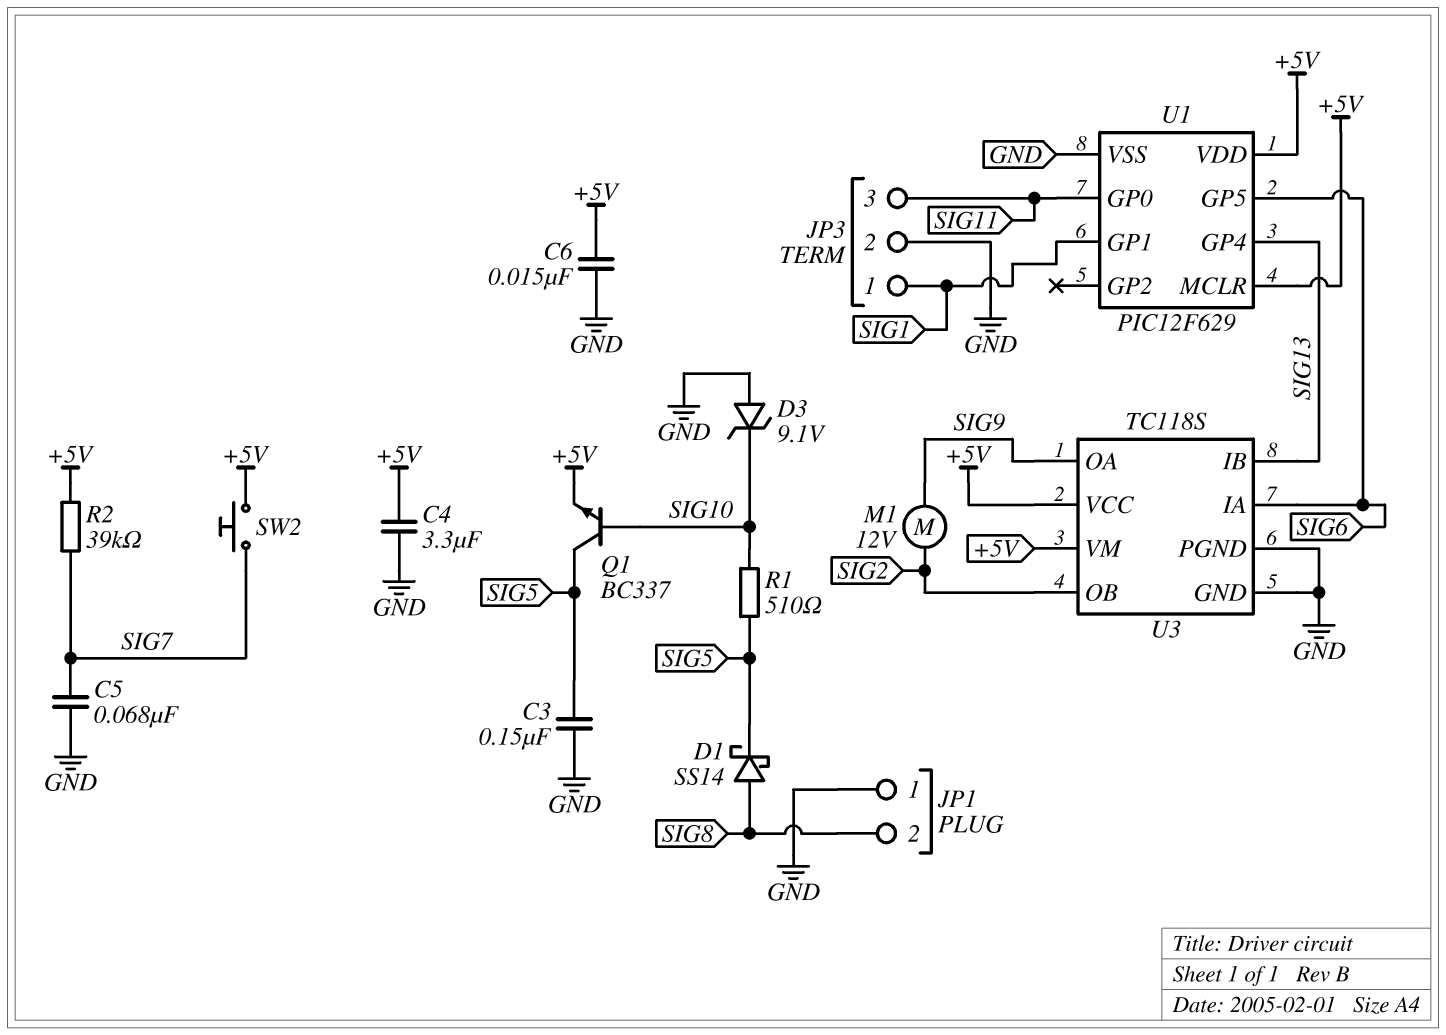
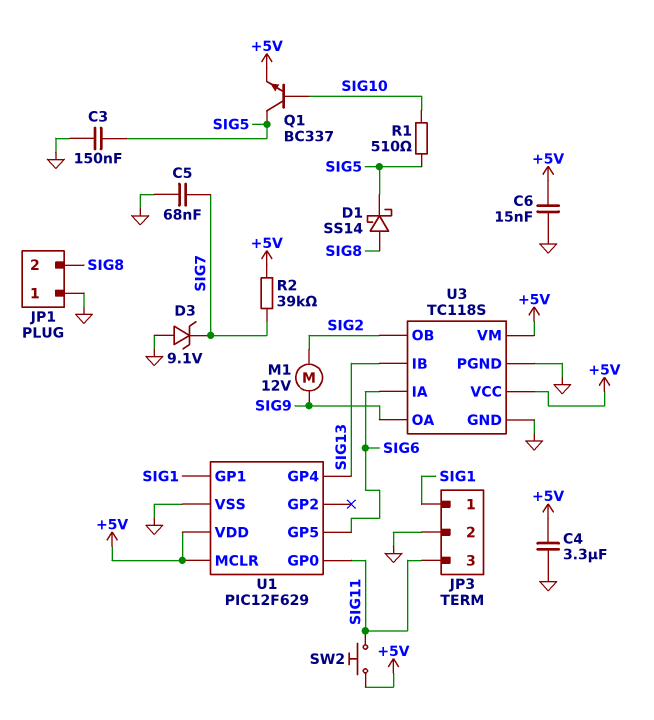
D3: zener 9.1V (A GND, K SIG10) -> zener 9.1V (A GND, K SIG7)
SW2: button (+5V, SIG7) -> button (+5V, SIG11)

